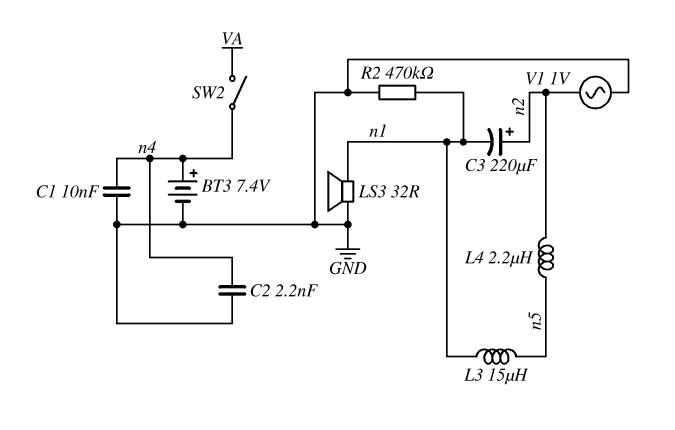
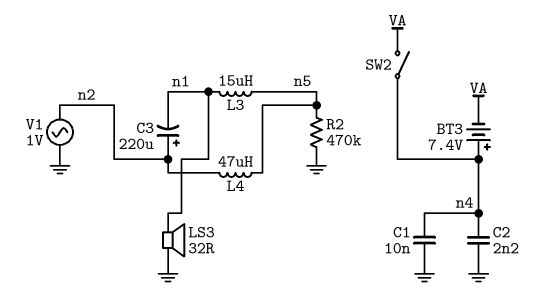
BT3: 7.4V (plus n4, minus GND) -> 7.4V (plus n4, minus VA)
L4: 2.2uH (n2, n5) -> 47uH (n2, n5)
R2: 470k (GND, n1) -> 470k (GND, n5)

